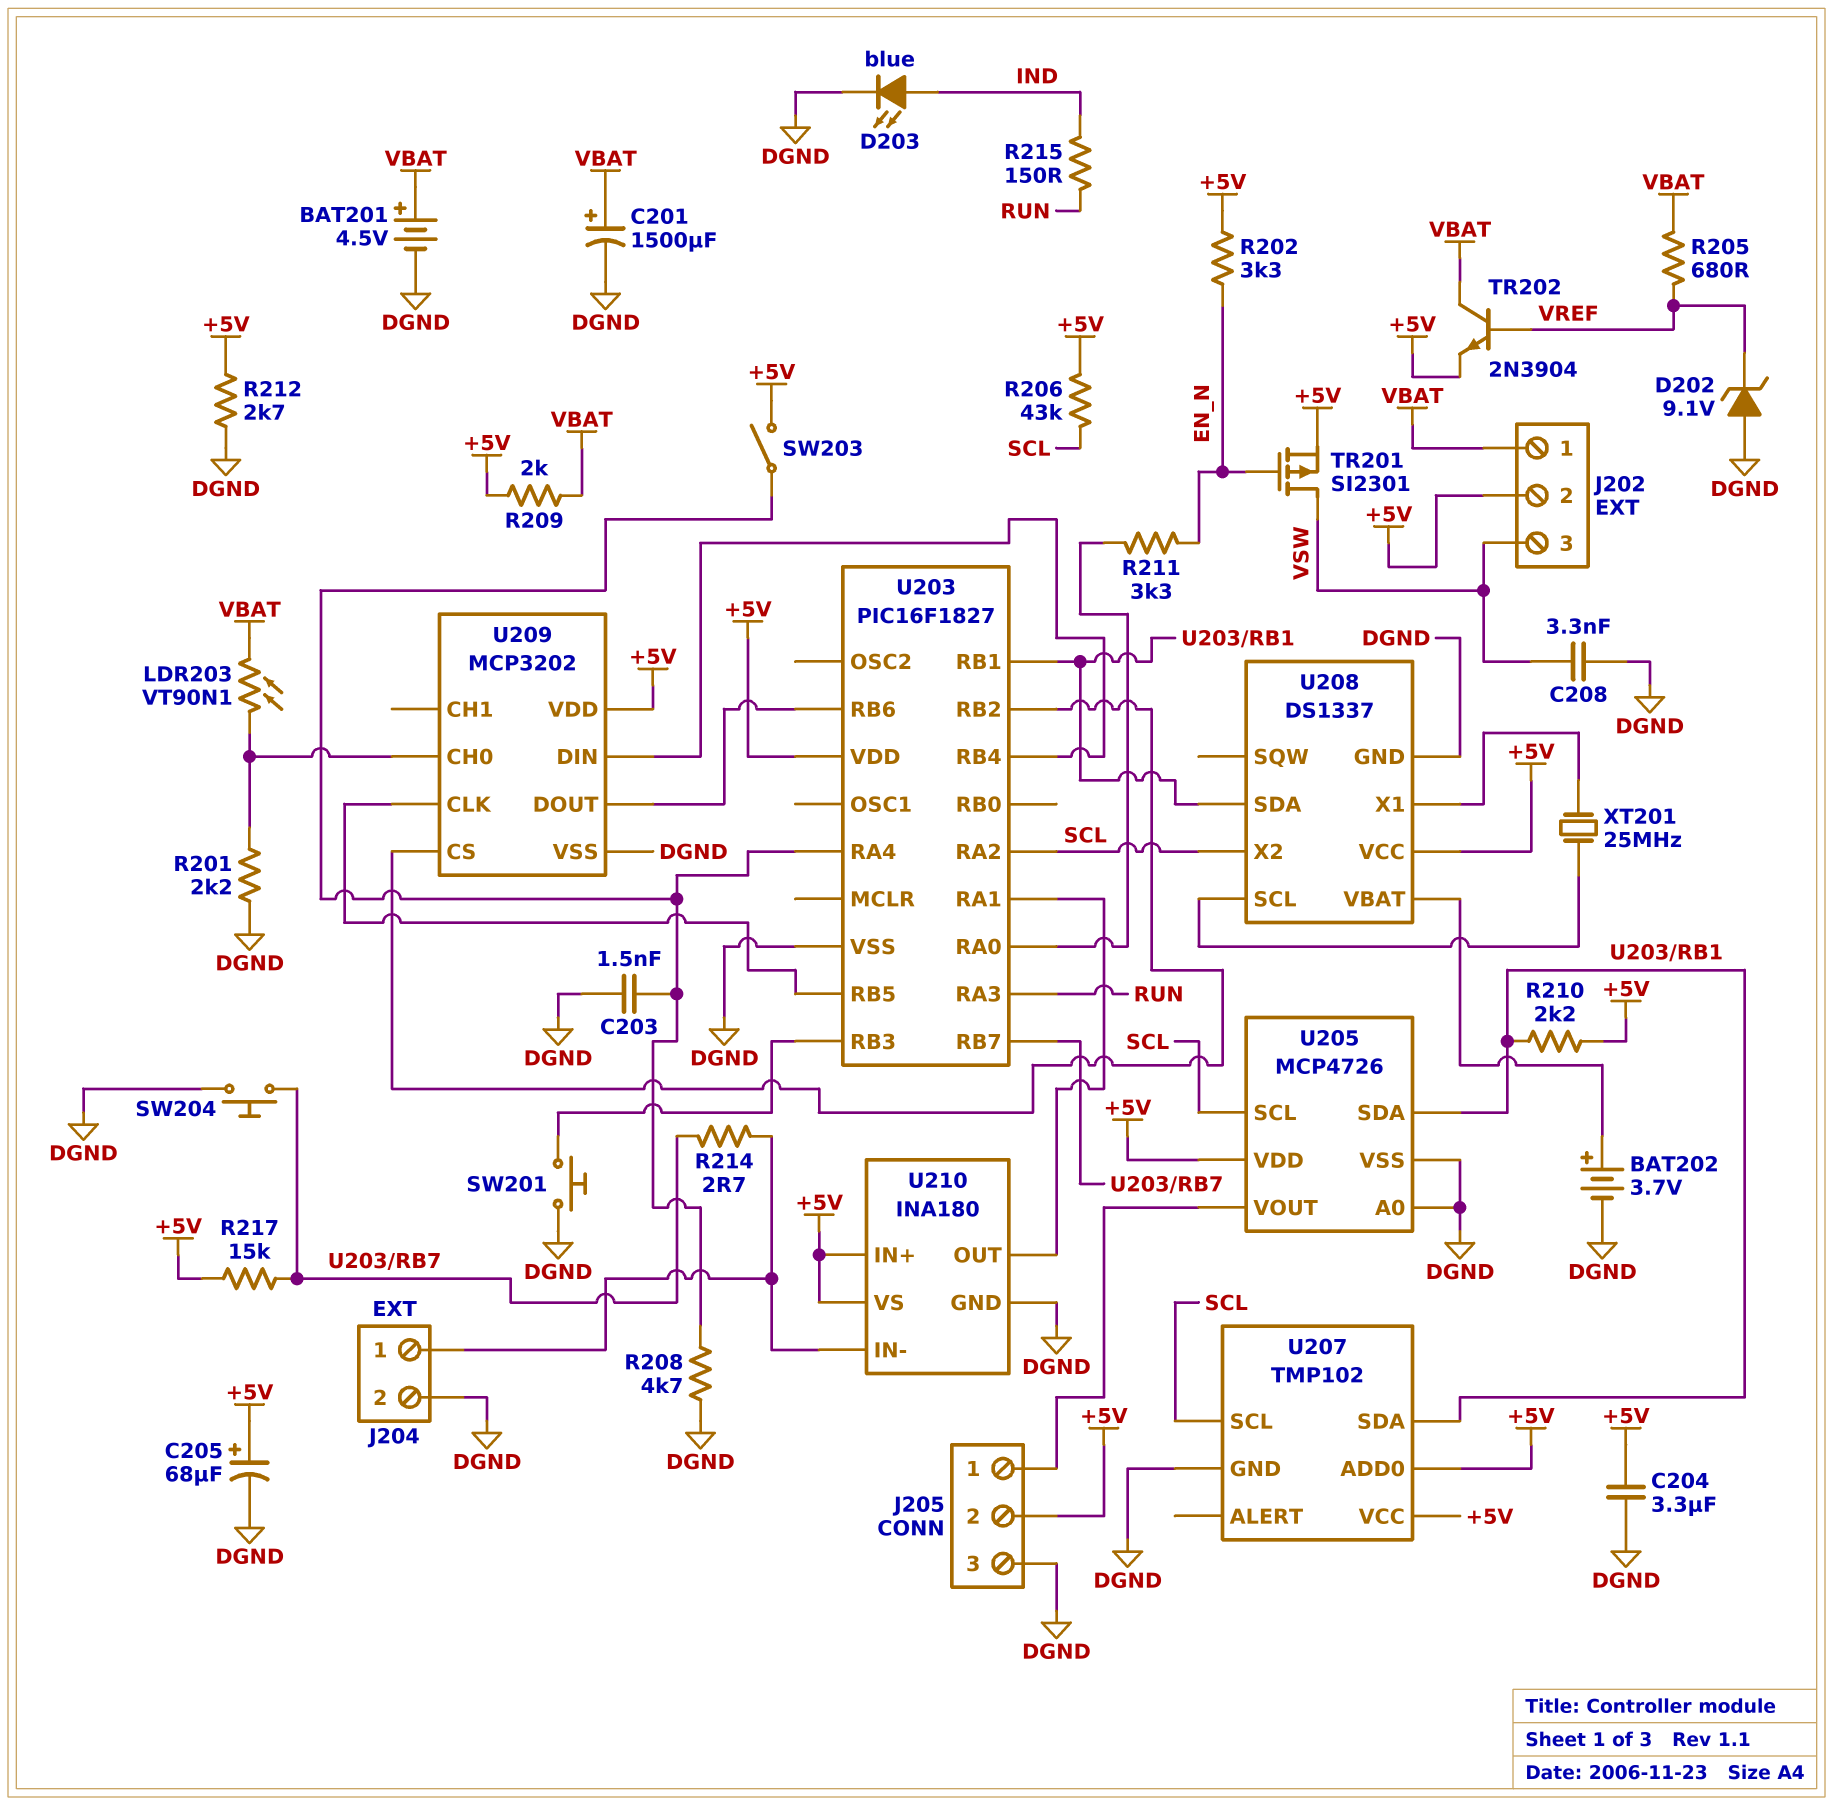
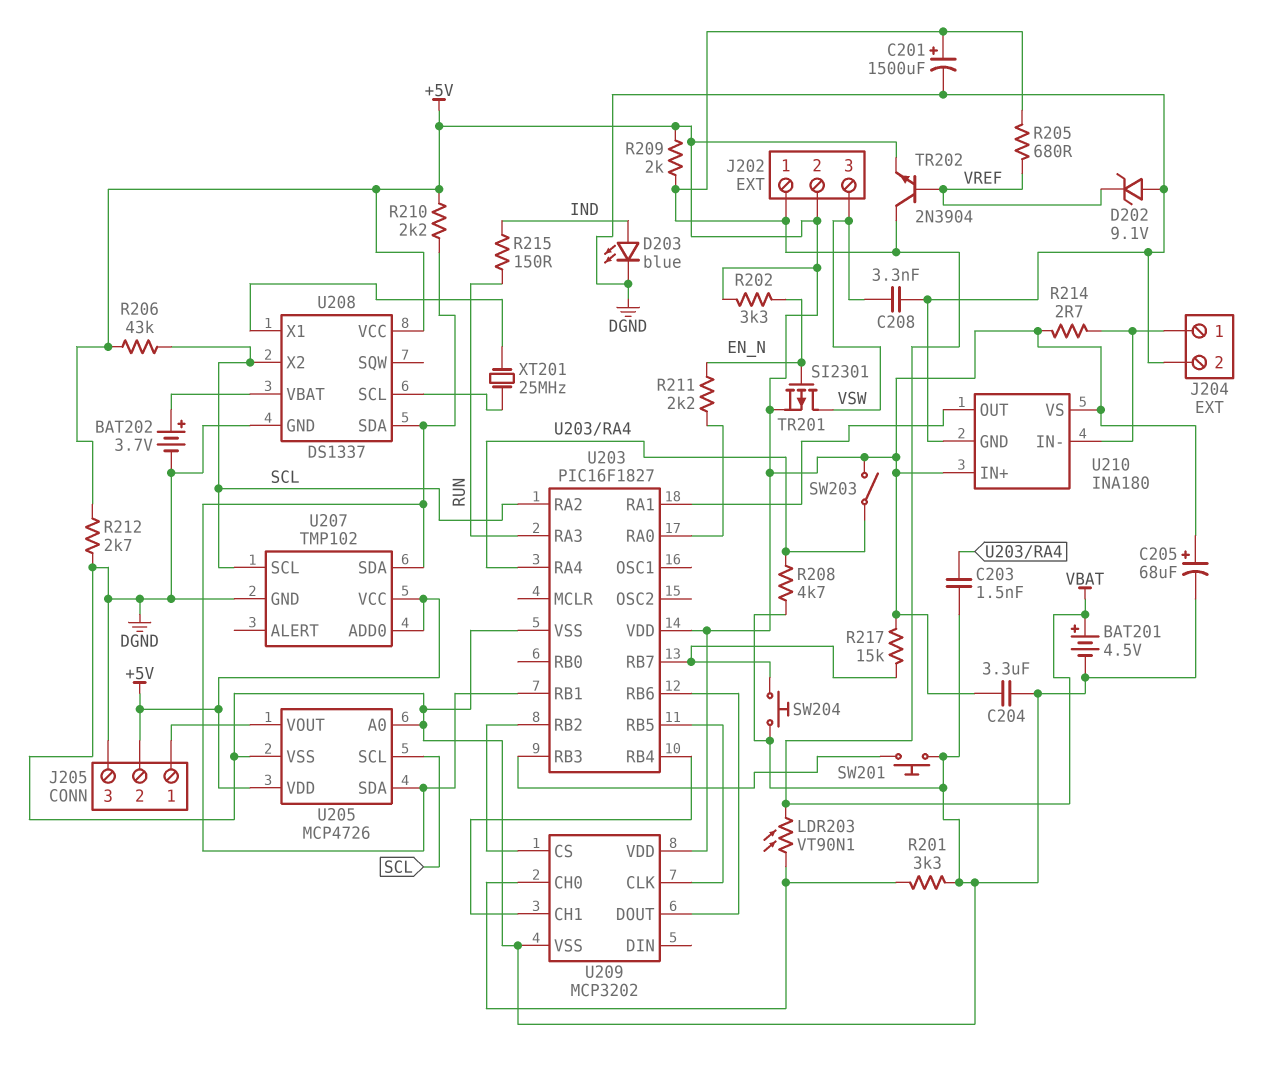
R201: 2.2k (DGND, U209/CH0) -> 3.3k (DGND, U209/CH0)
R211: 3.3k (EN_N, U203/RA0) -> 2.2k (EN_N, U203/RA0)
R214: 2.7 (J204/1, U203/RB7) -> 2.7 (+5V, J204/1)
U209 pin CH1: none -> U203/RB4
U209 pin DIN: U203/RB4 -> none

